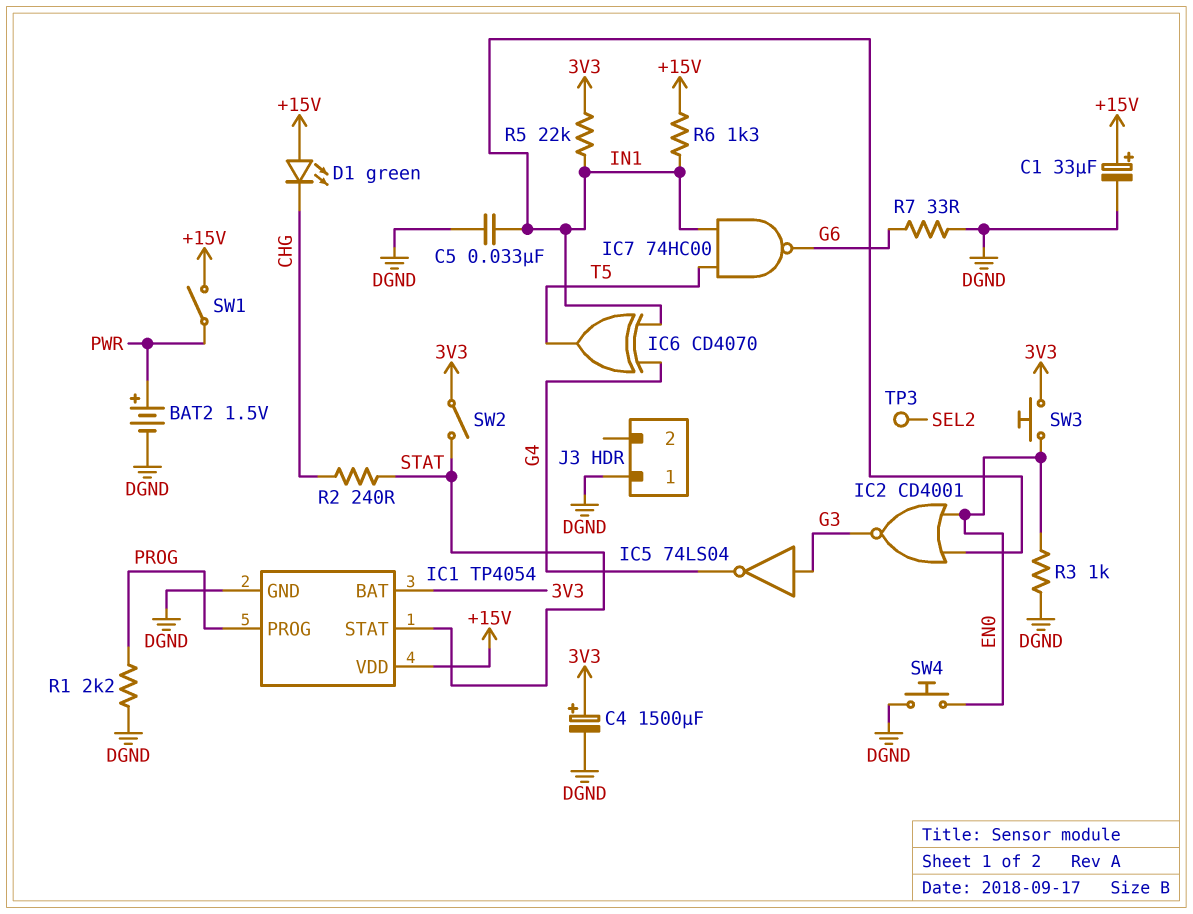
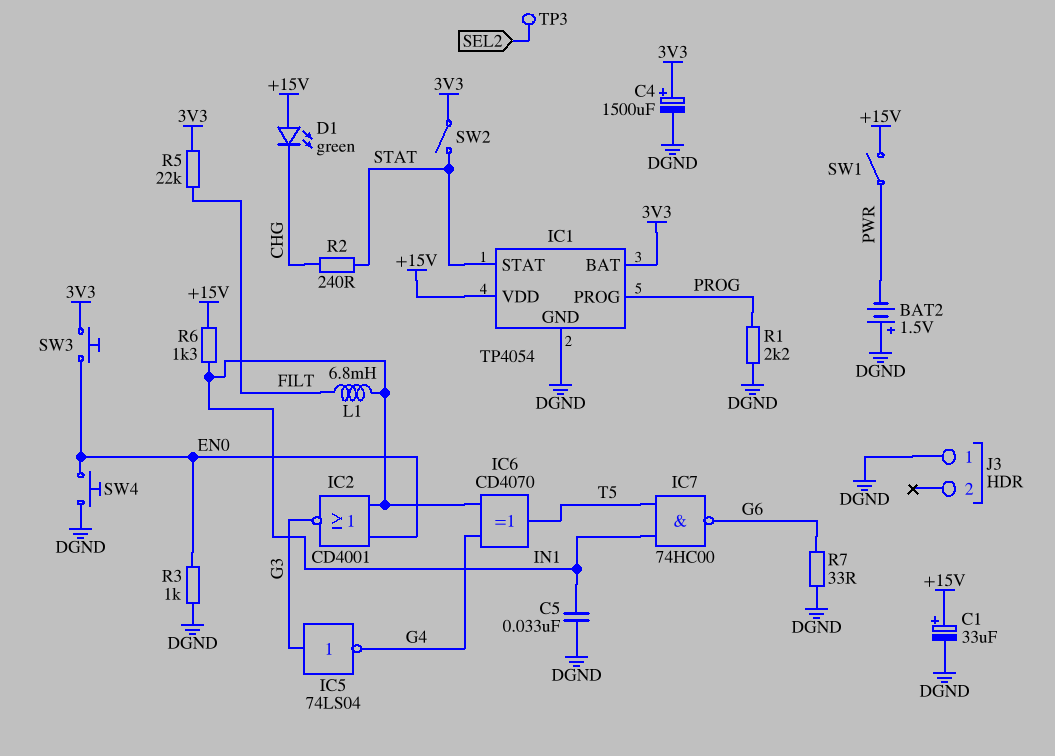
BAT2: 1.5V (plus PWR, minus DGND) -> 1.5V (plus DGND, minus PWR)
L1: none -> 6.8mH (FILT, IN1)
R5: 22k (3V3, IN1) -> 22k (3V3, FILT)

